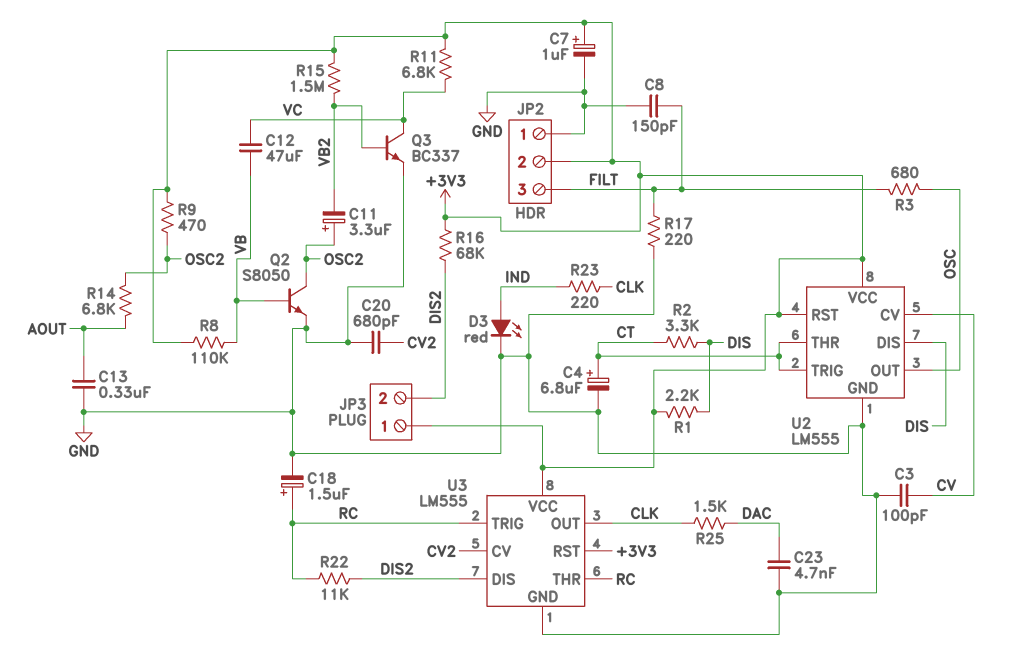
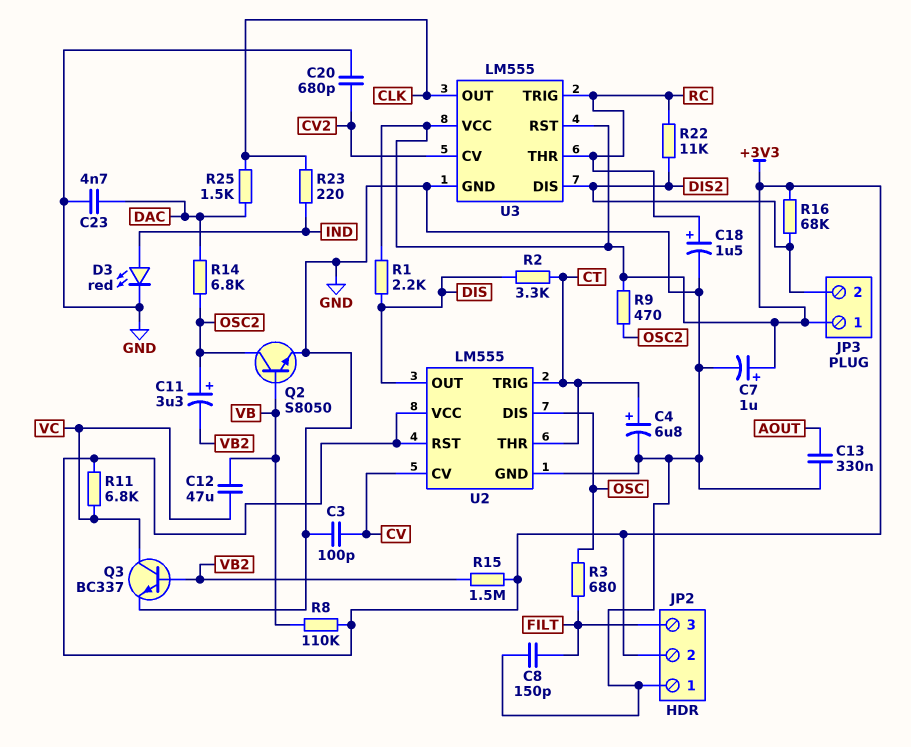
R14: 6.8k (AOUT, OSC2) -> 6.8k (DAC, OSC2)
R17: 220 (FILT, GND) -> none
U2 pin DIS: DIS -> OSC
U2 pin OUT: OSC -> DIS

